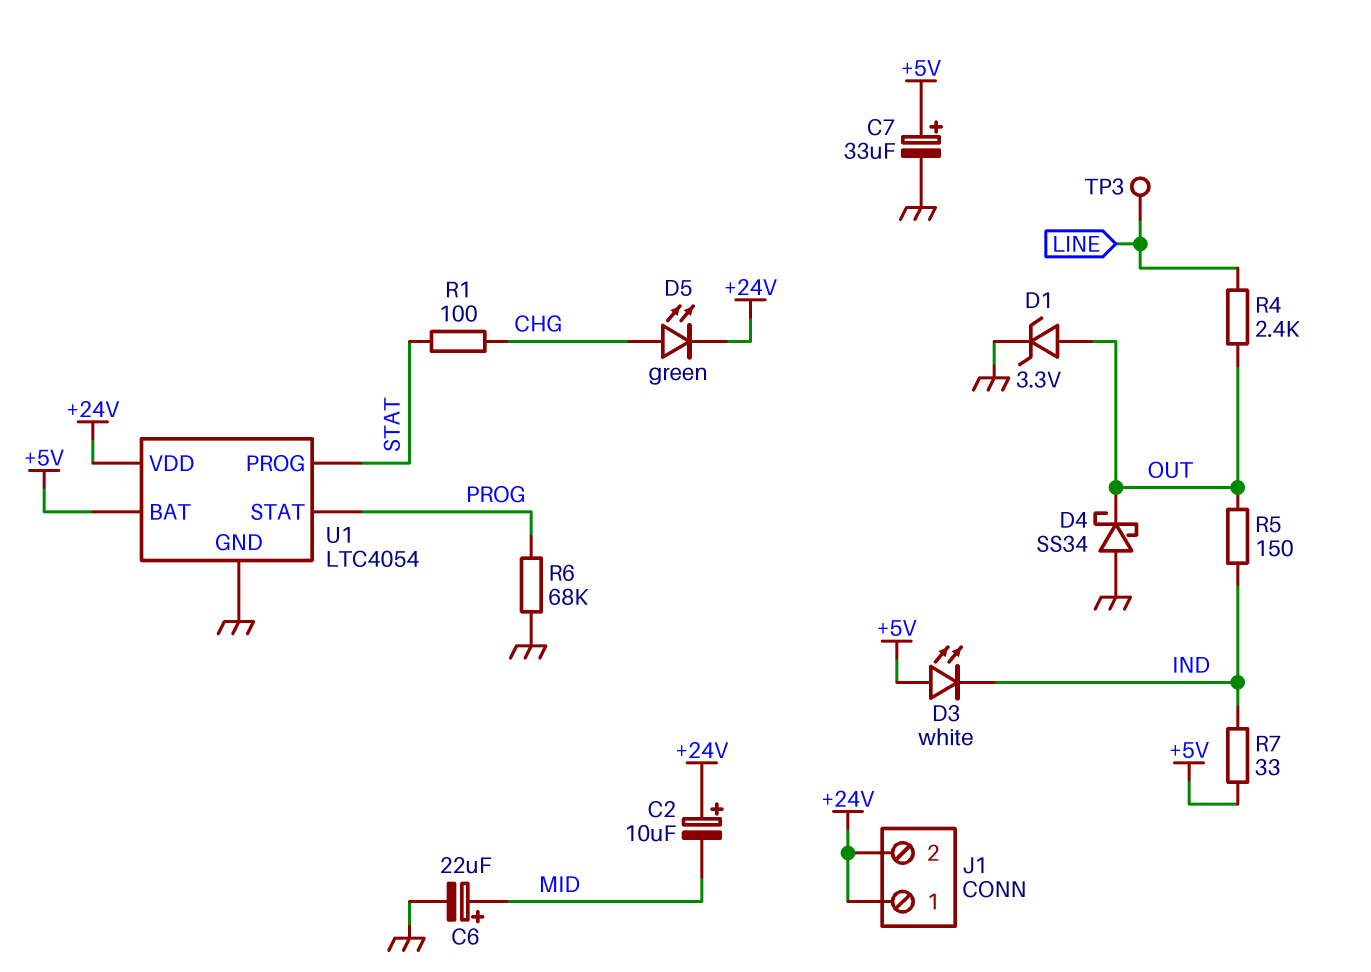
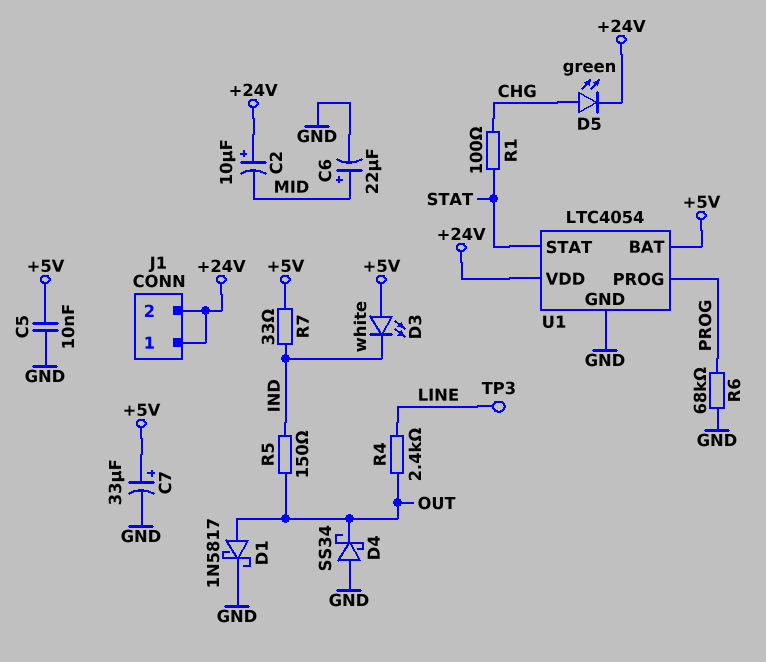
C5: none -> 10nF (+5V, GND)
D1: zener 3.3V (A OUT, K GND) -> schottky 1N5817 (A OUT, K GND)
U1 pin PROG: STAT -> PROG
U1 pin STAT: PROG -> STAT

